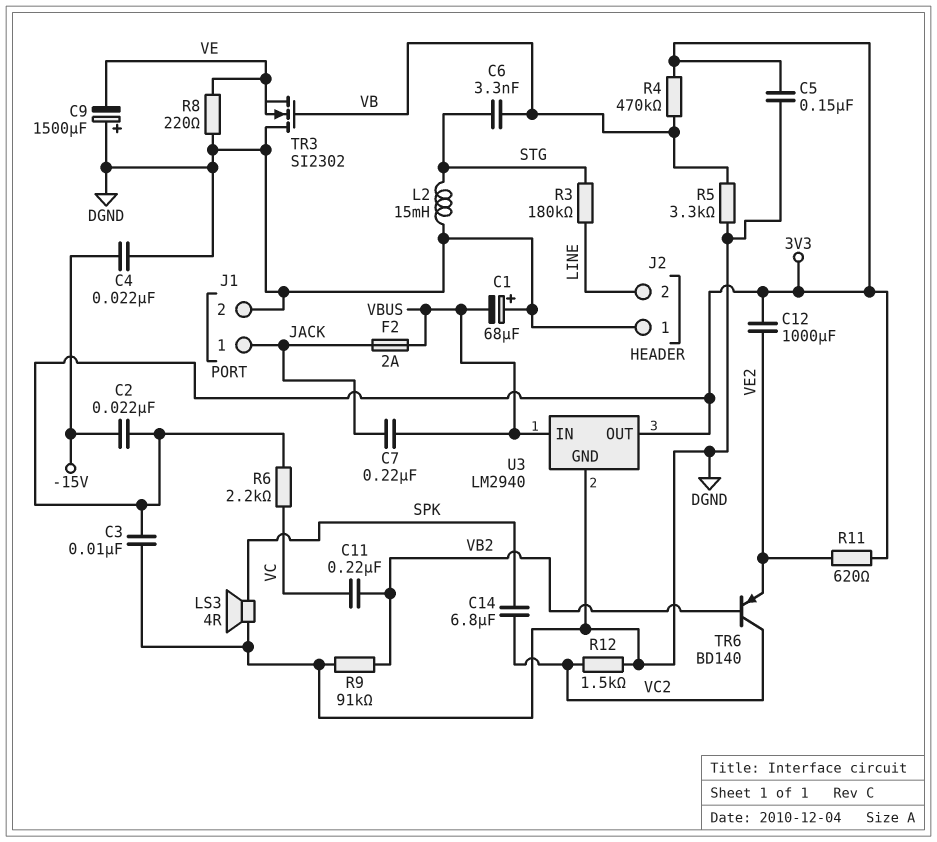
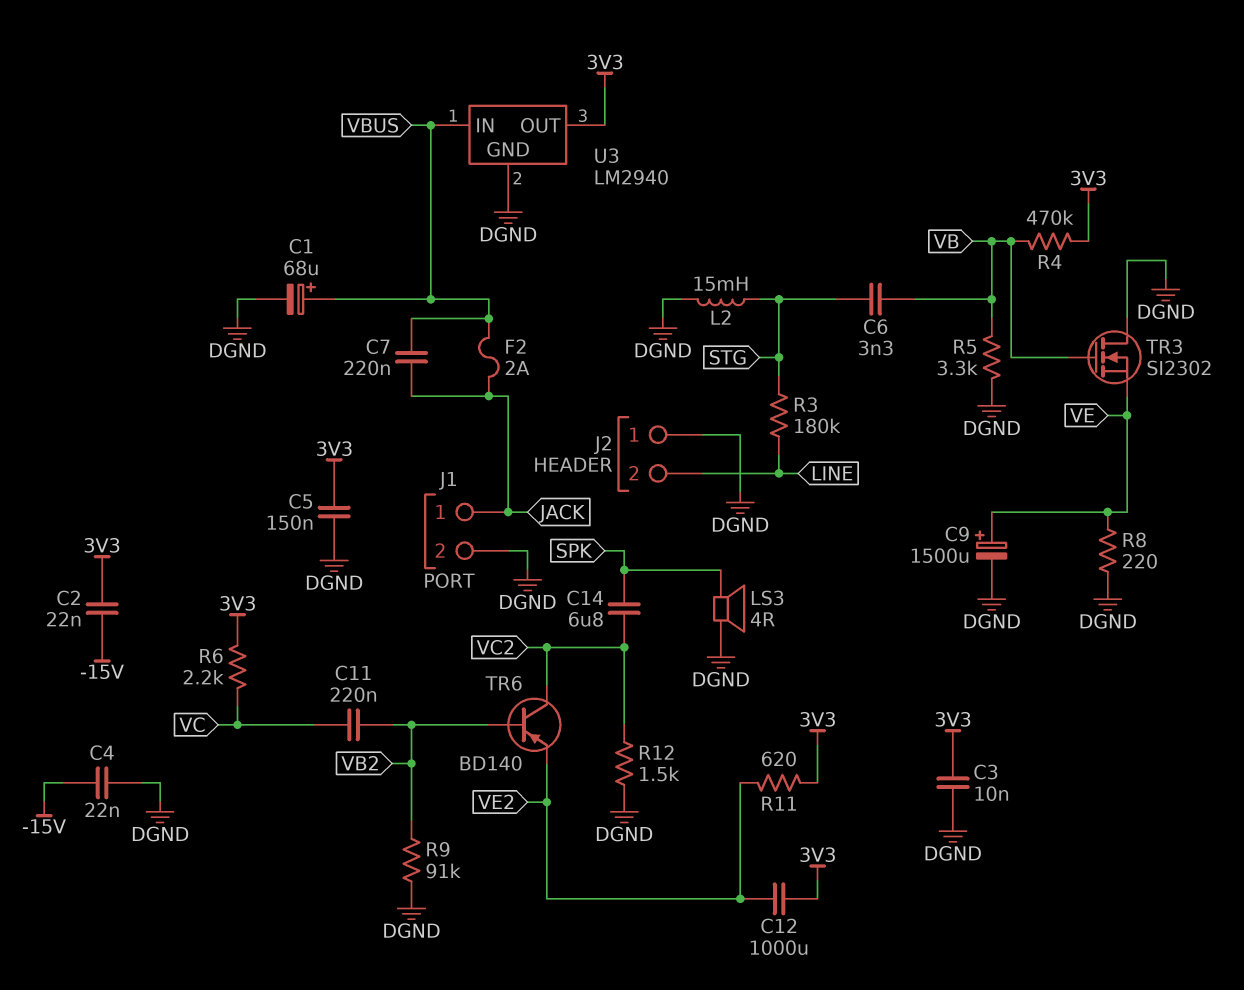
C1: 68uF (plus DGND, minus VBUS) -> 68uF (plus VBUS, minus DGND)
C9: 1500uF (plus DGND, minus VE) -> 1500uF (plus VE, minus DGND)

